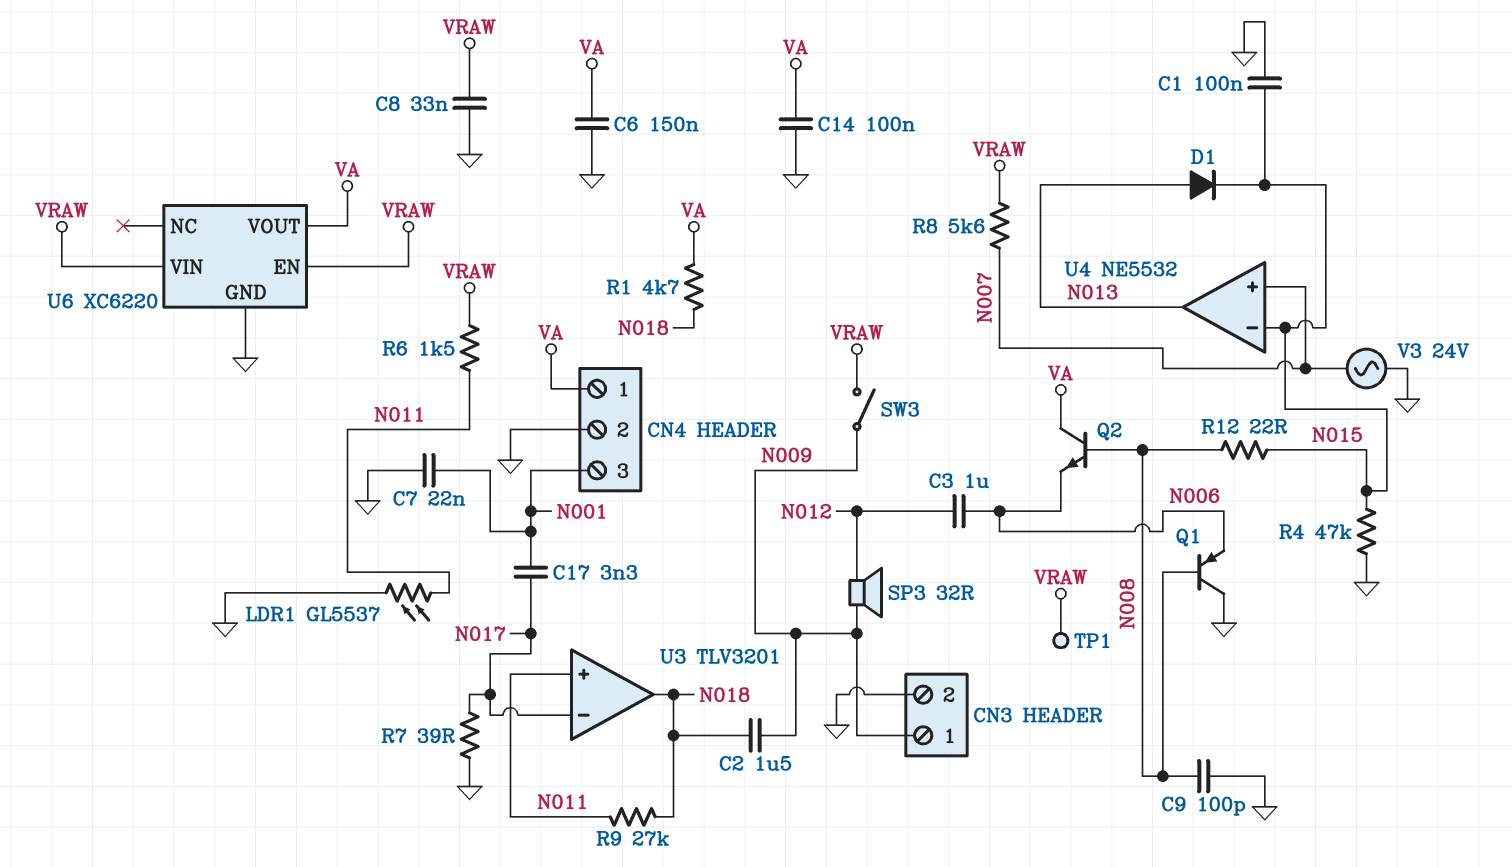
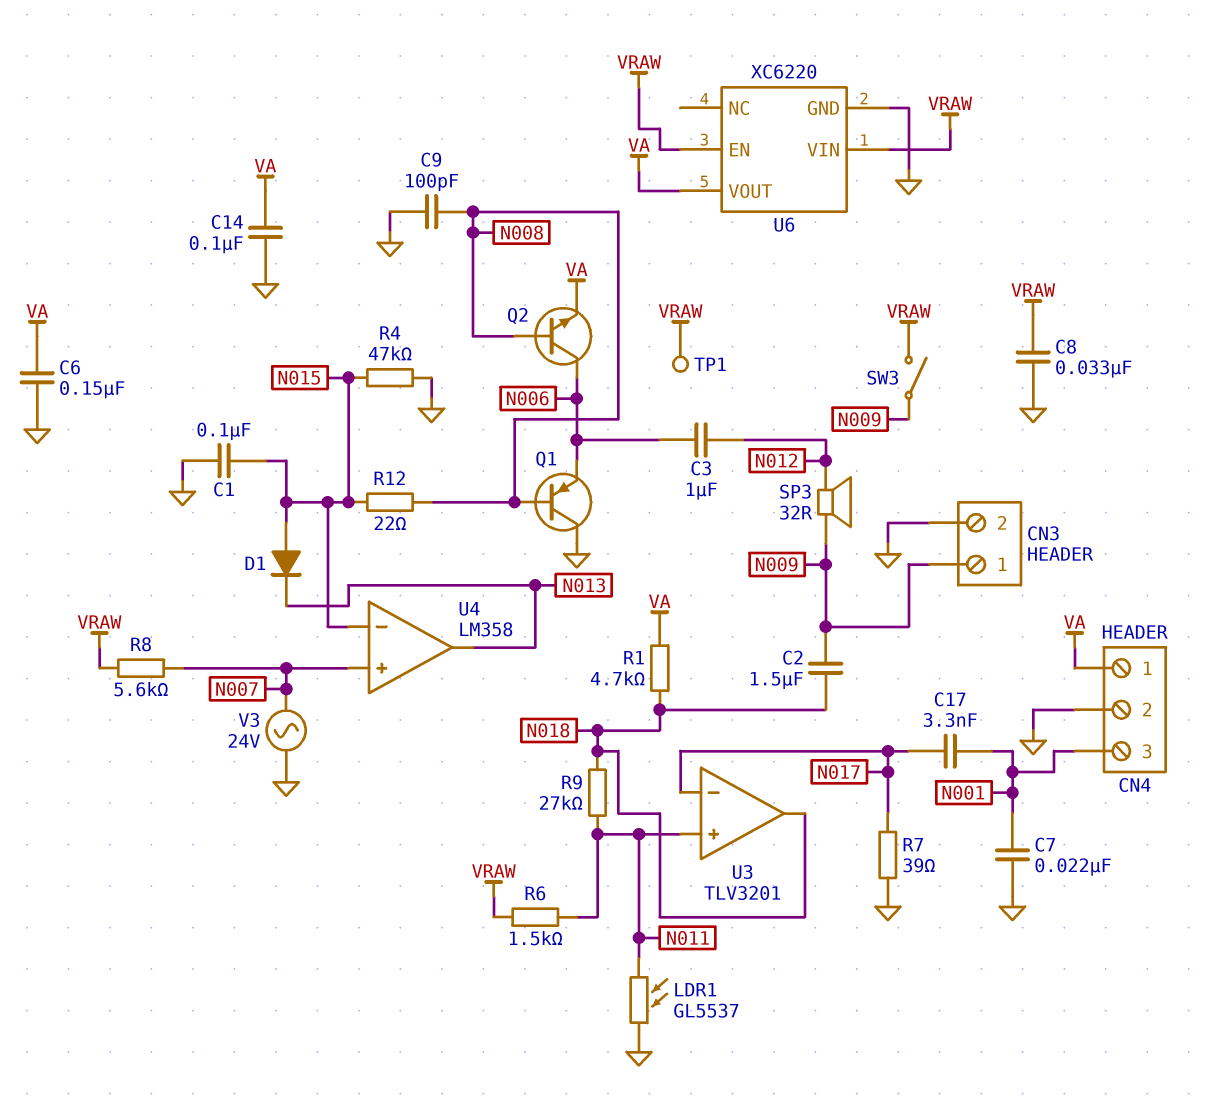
D1: diode (A N013, K N015) -> diode (A N015, K N013)
Q2: NPN (B N008, C VA, E N006) -> NPN (B N008, C N006, E VA)
U4: NE5532 -> LM358

